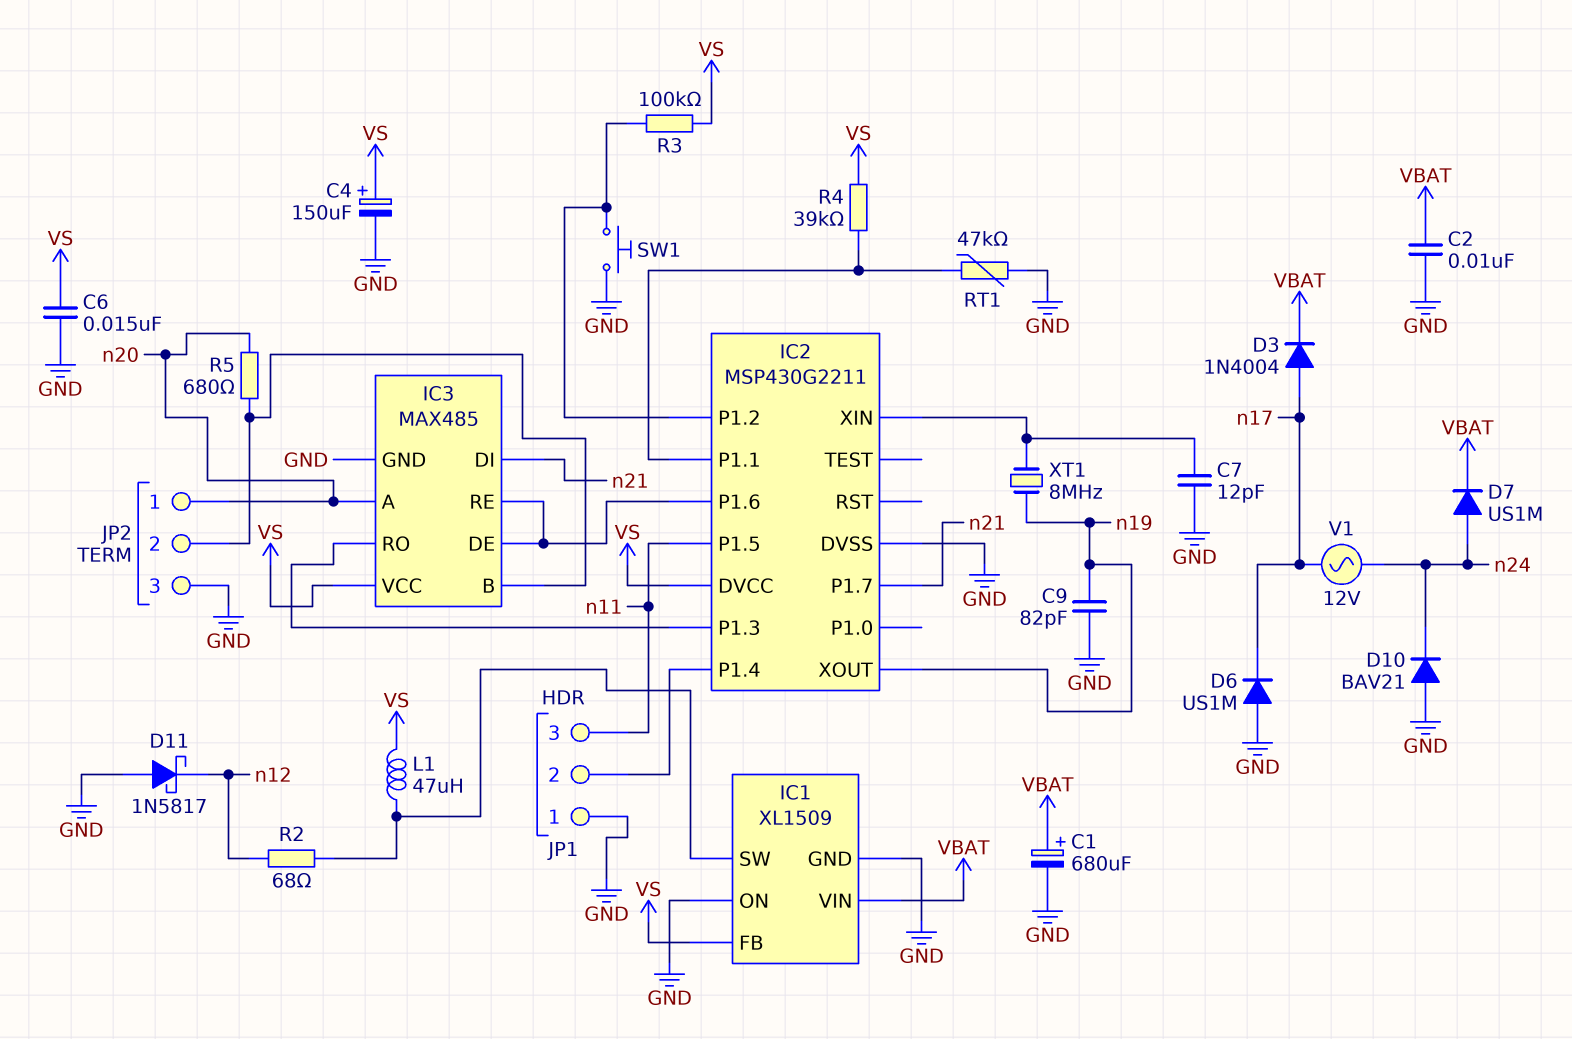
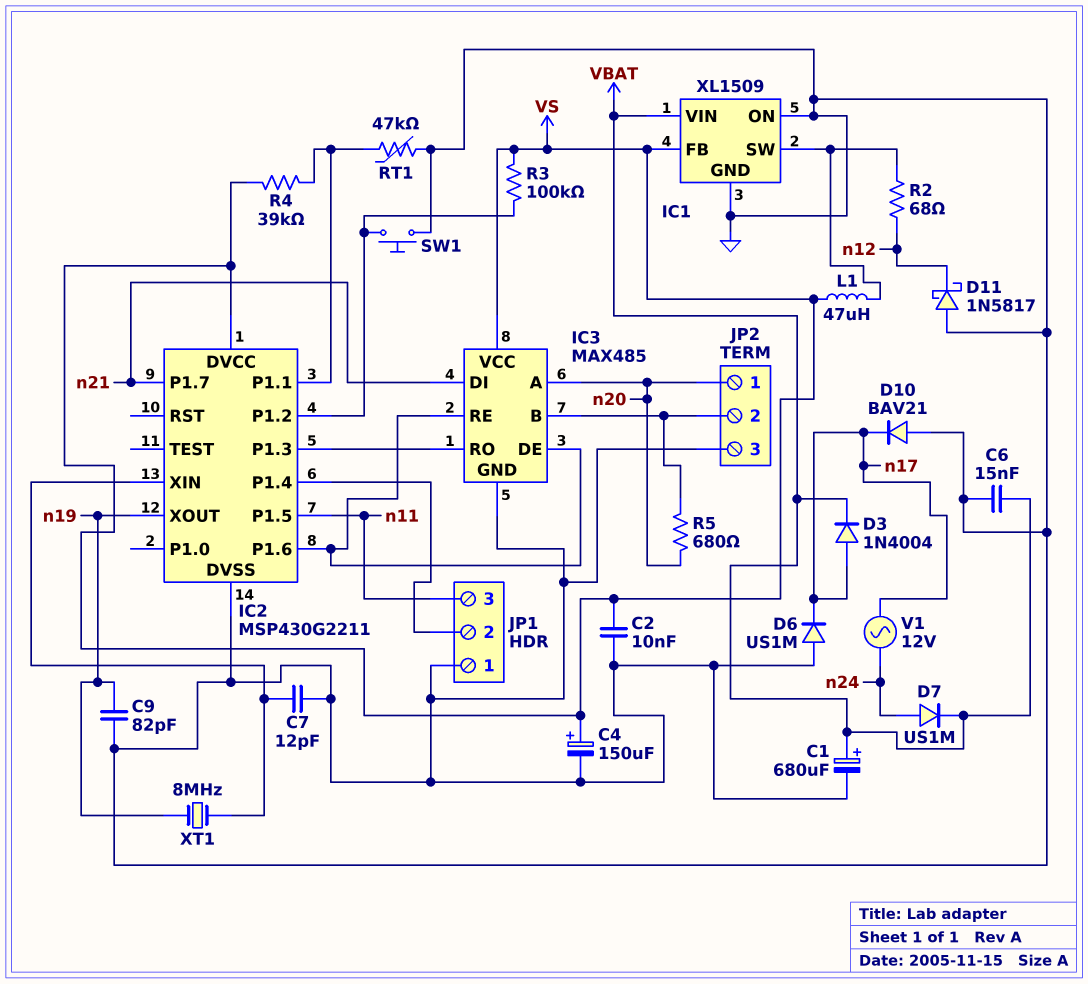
C2: 10nF (GND, VBAT) -> 10nF (GND, VS)
C6: 15nF (GND, VS) -> 15nF (GND, VBAT)
D10: diode BAV21 (A GND, K n24) -> diode BAV21 (A GND, K n17)

